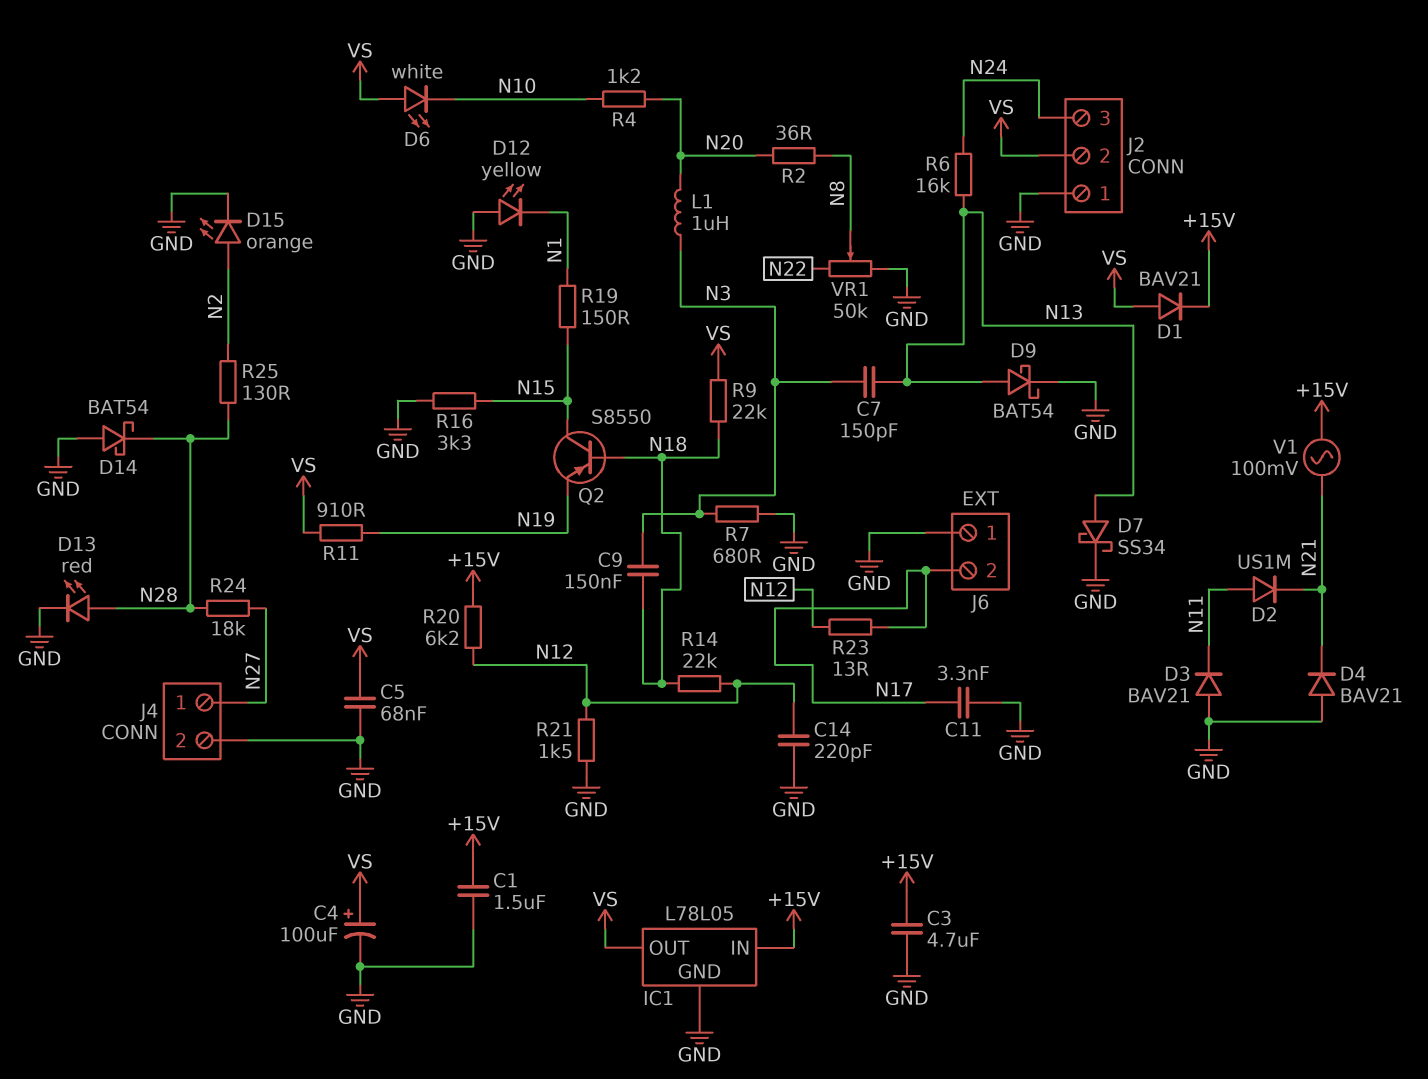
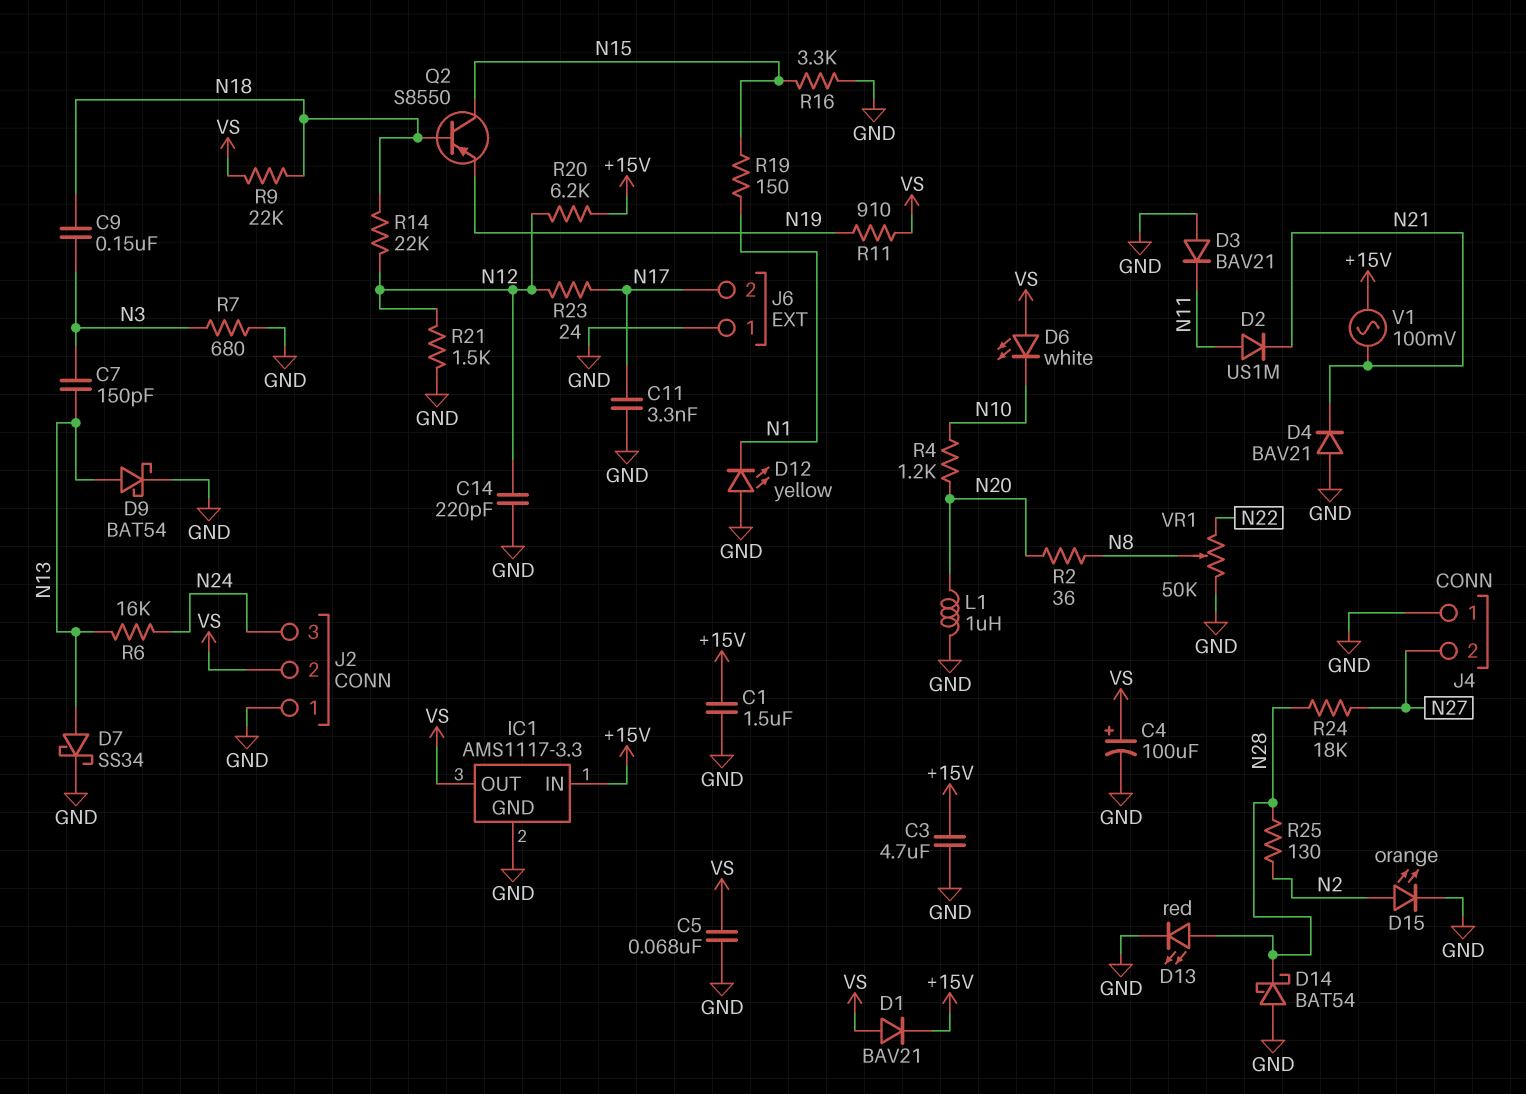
IC1: L78L05 -> AMS1117-3.3
J4 pin 1: N27 -> GND
J4 pin 2: GND -> N27
L1: 1uH (N3, N20) -> 1uH (GND, N20)
R23: 13 (N12, N17) -> 24 (N12, N17)

